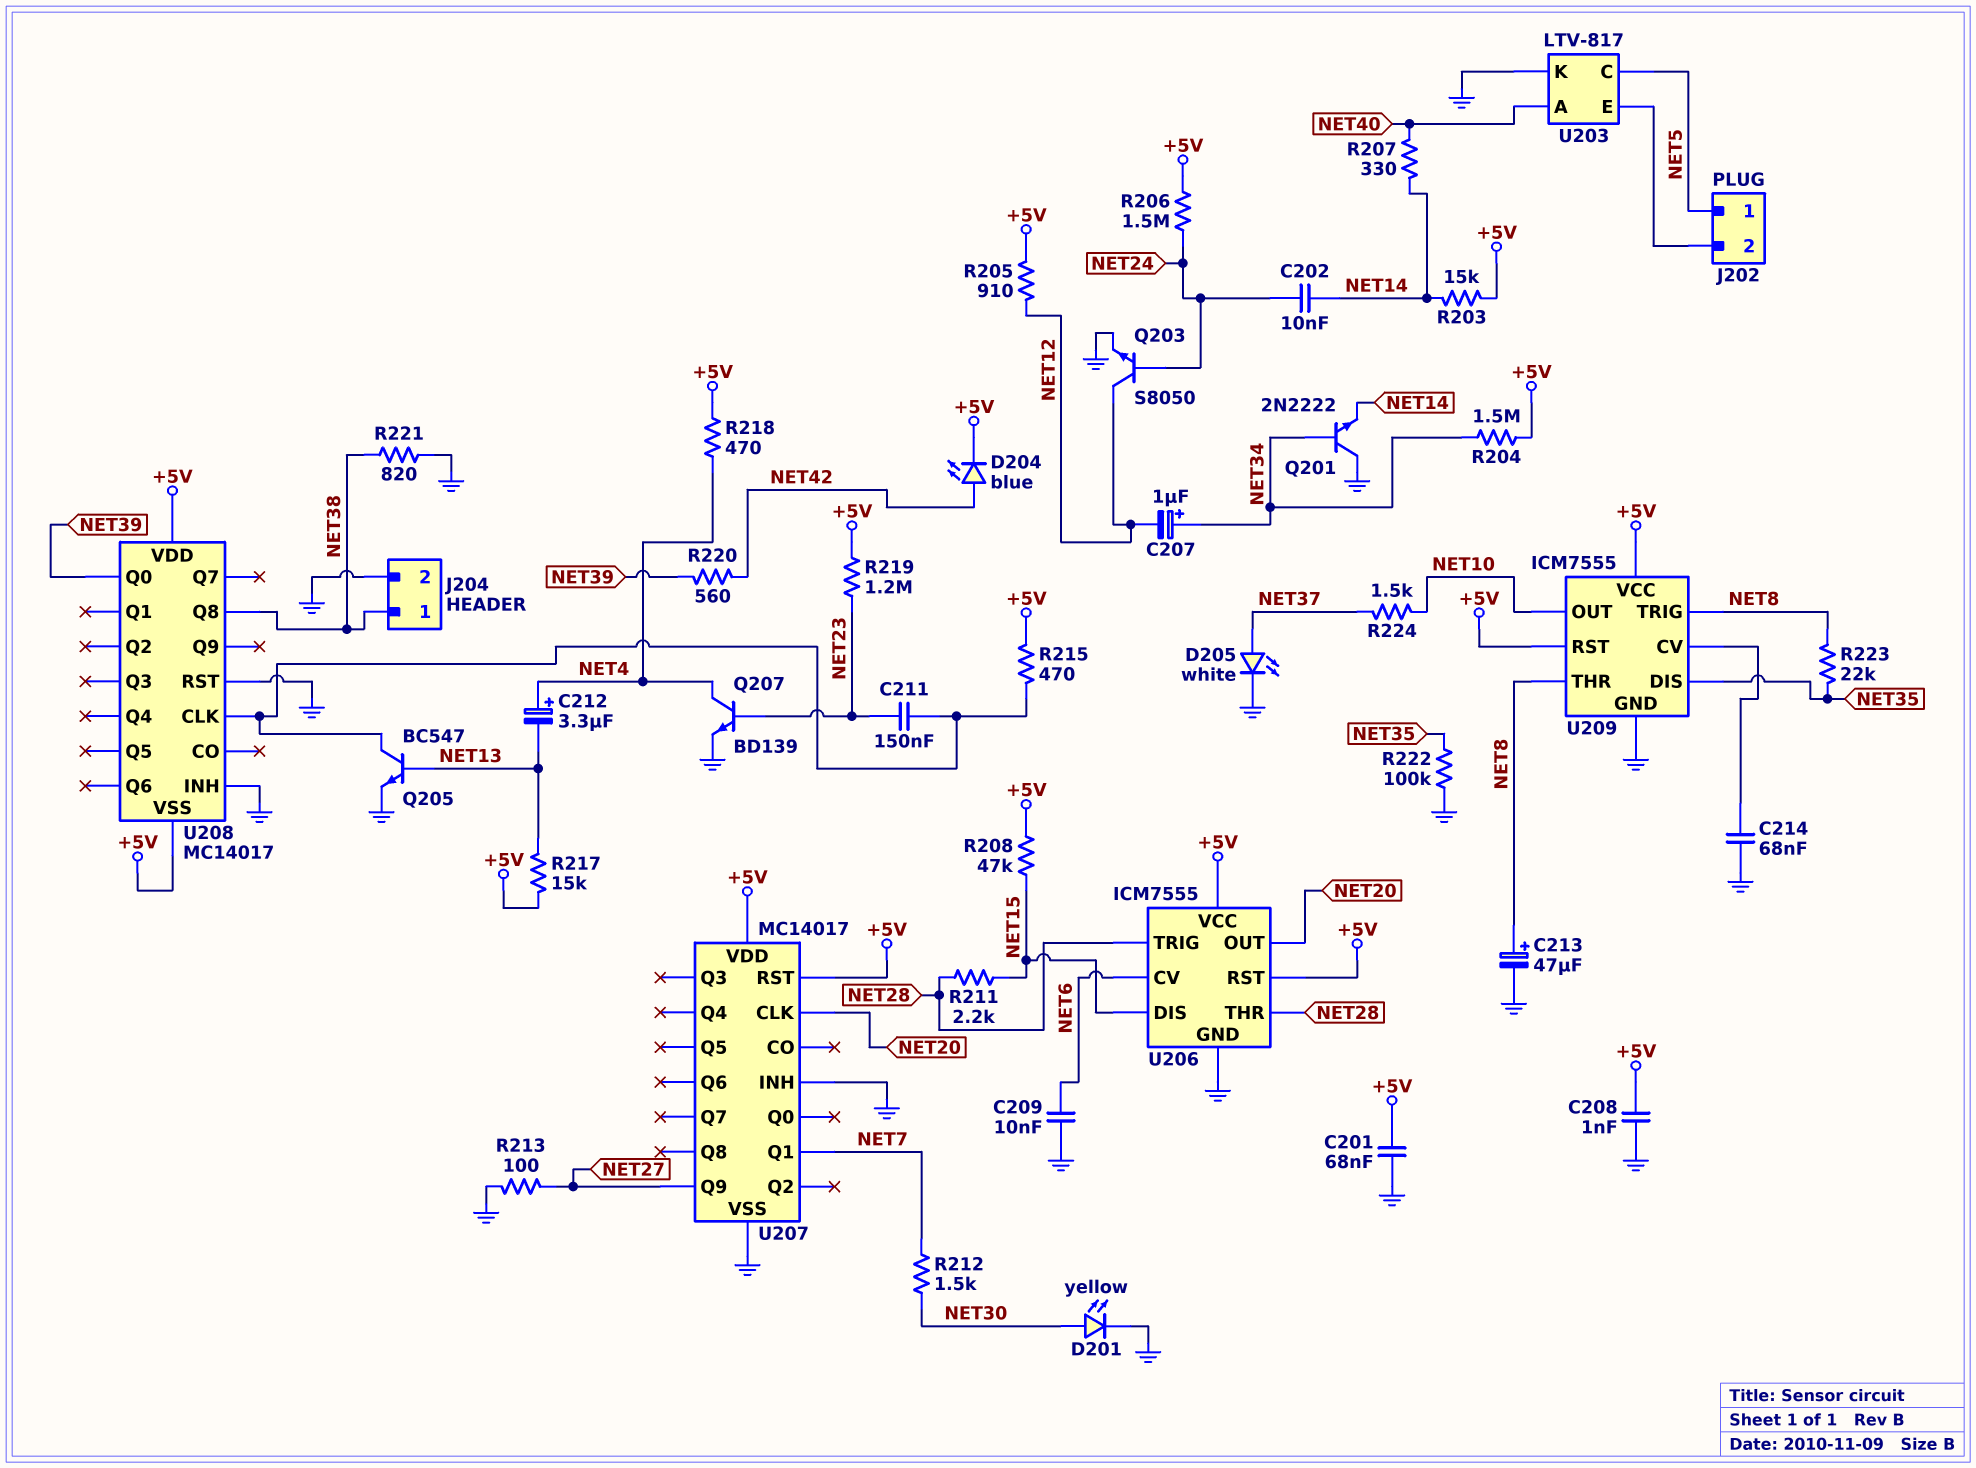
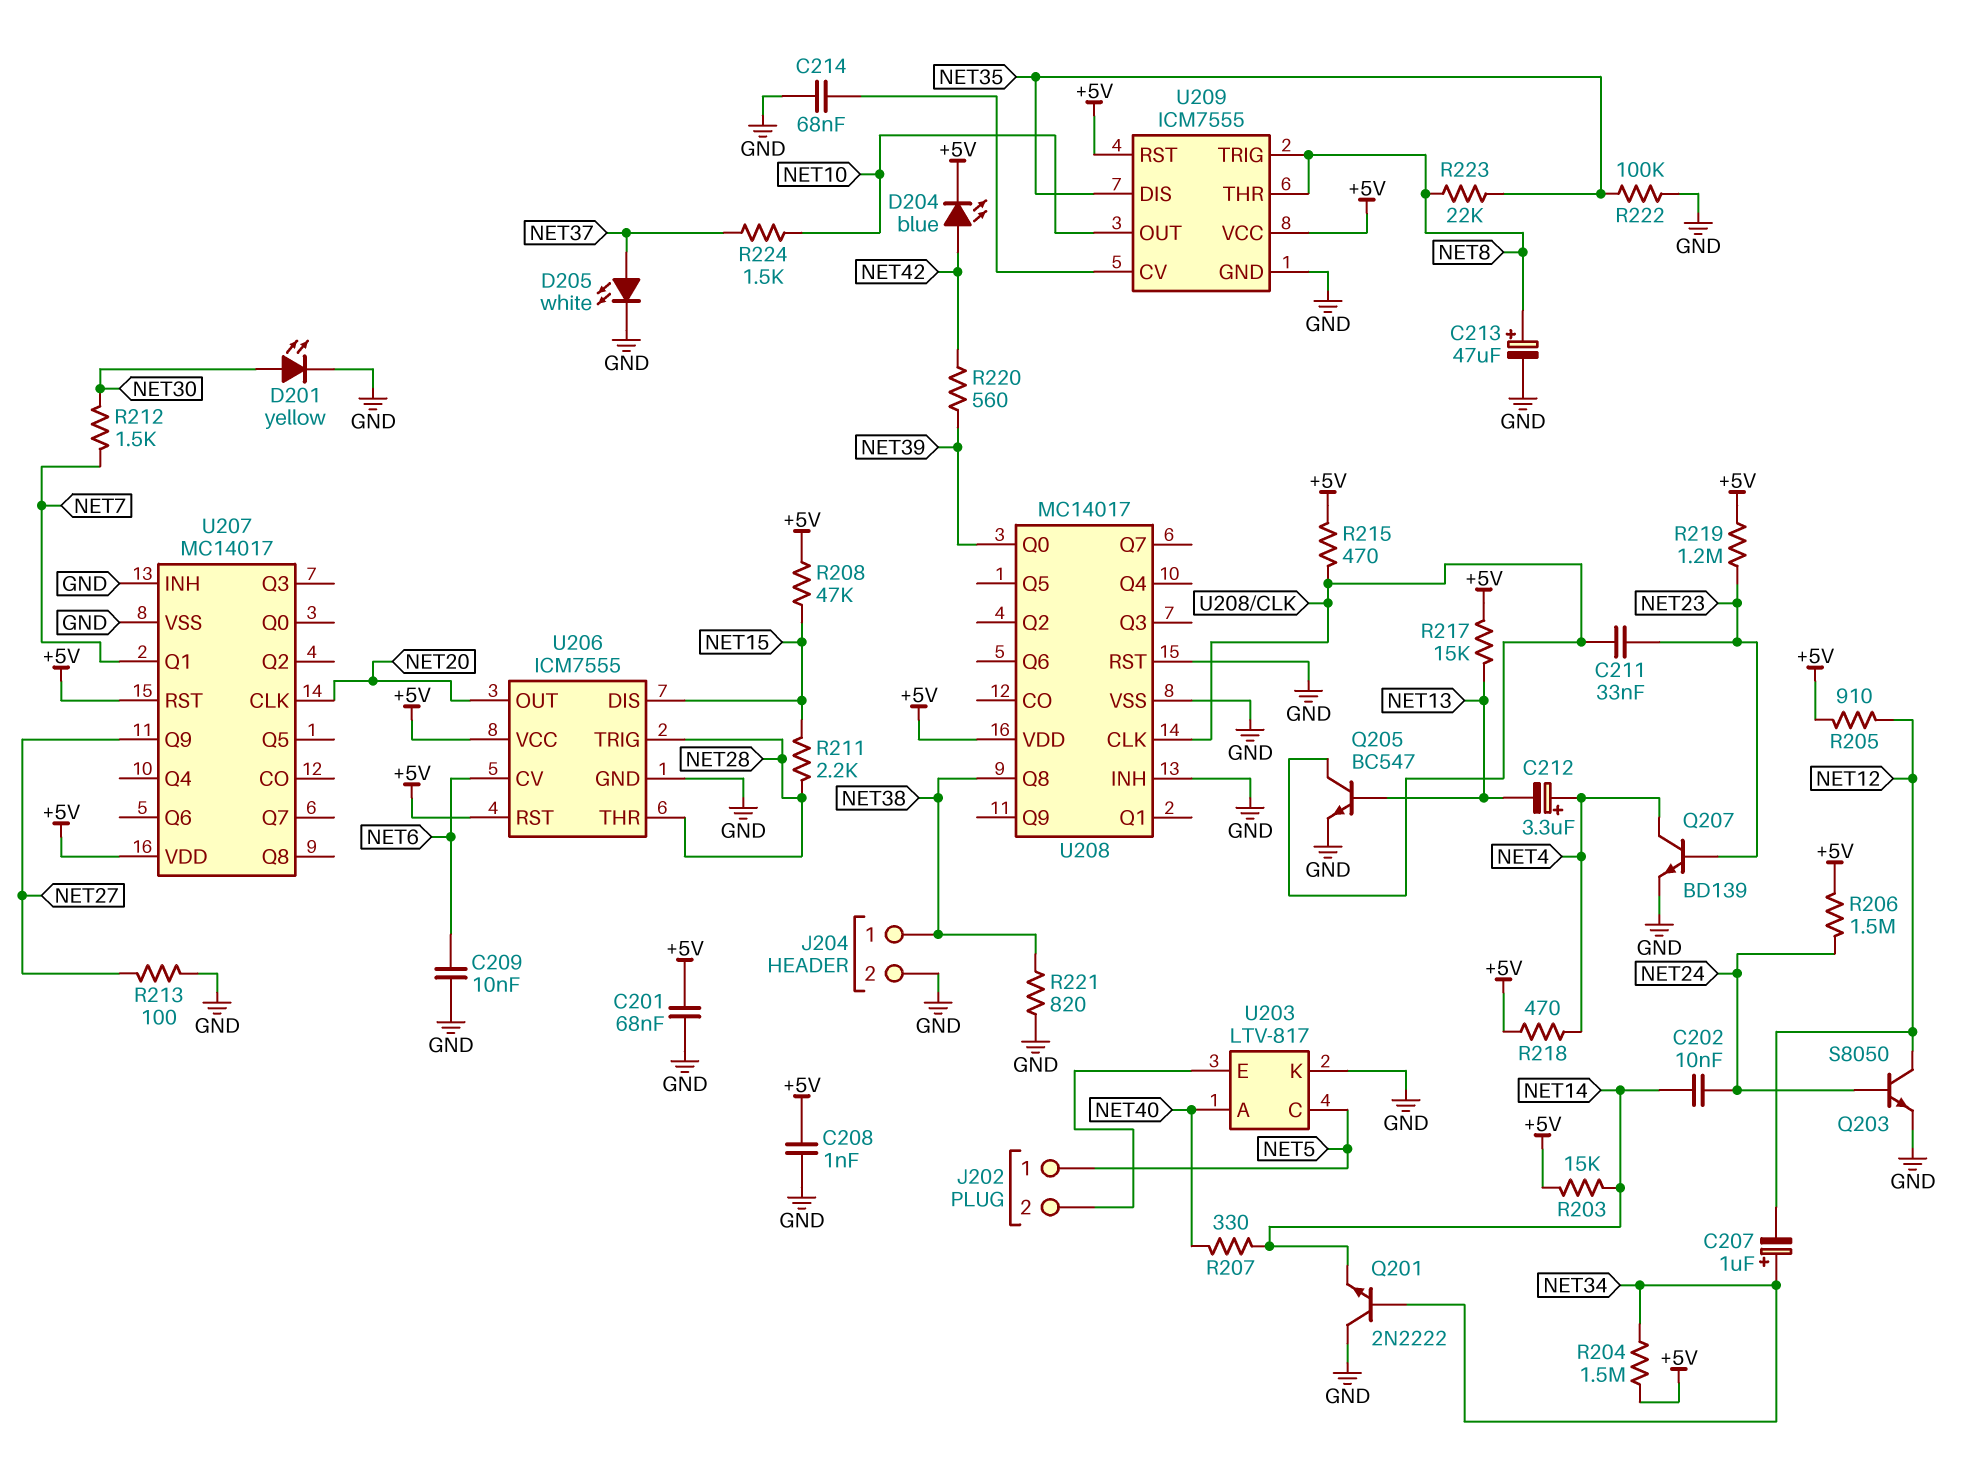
C211: 150nF (NET23, U208/CLK) -> 33nF (NET23, U208/CLK)
U208 pin VSS: +5V -> GND

